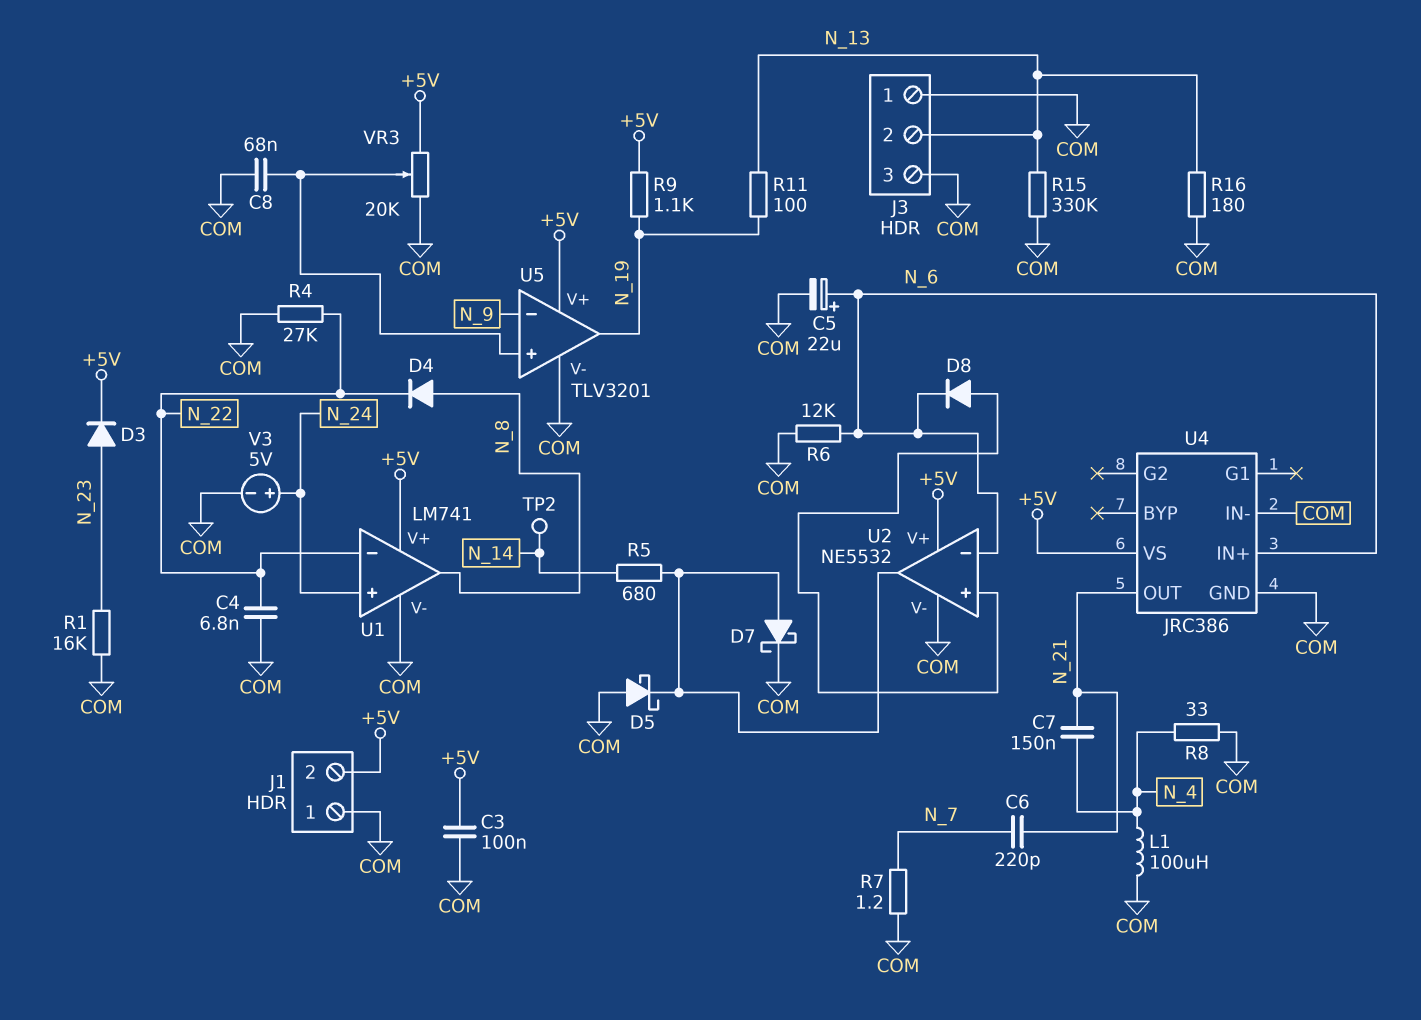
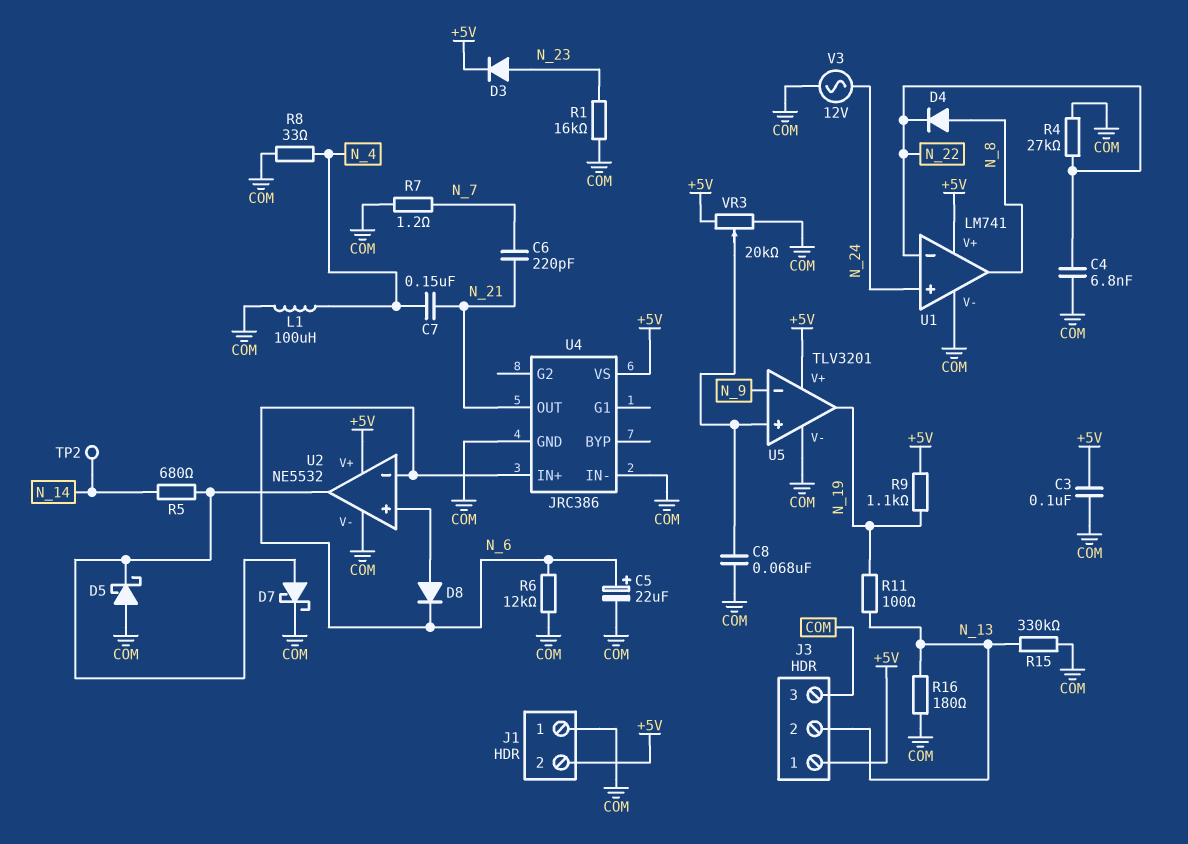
J3 pin 1: COM -> +5V
V3: 5V (plus N_24, minus COM) -> AC 12V (COM, N_24)

